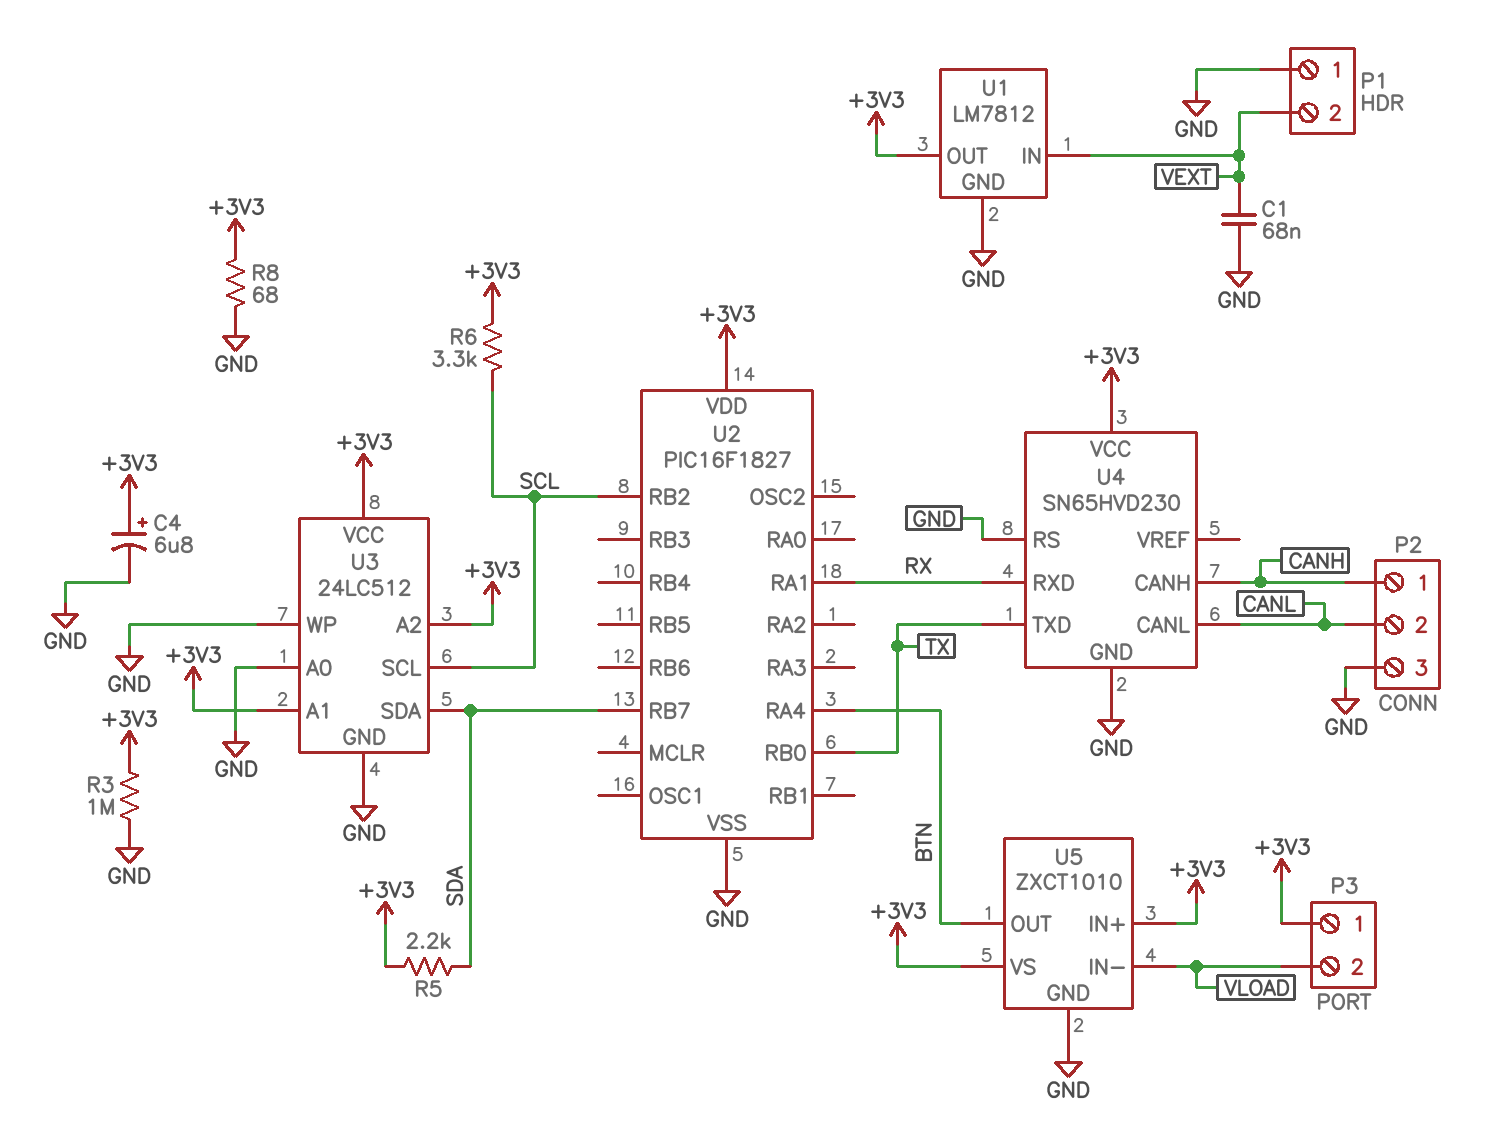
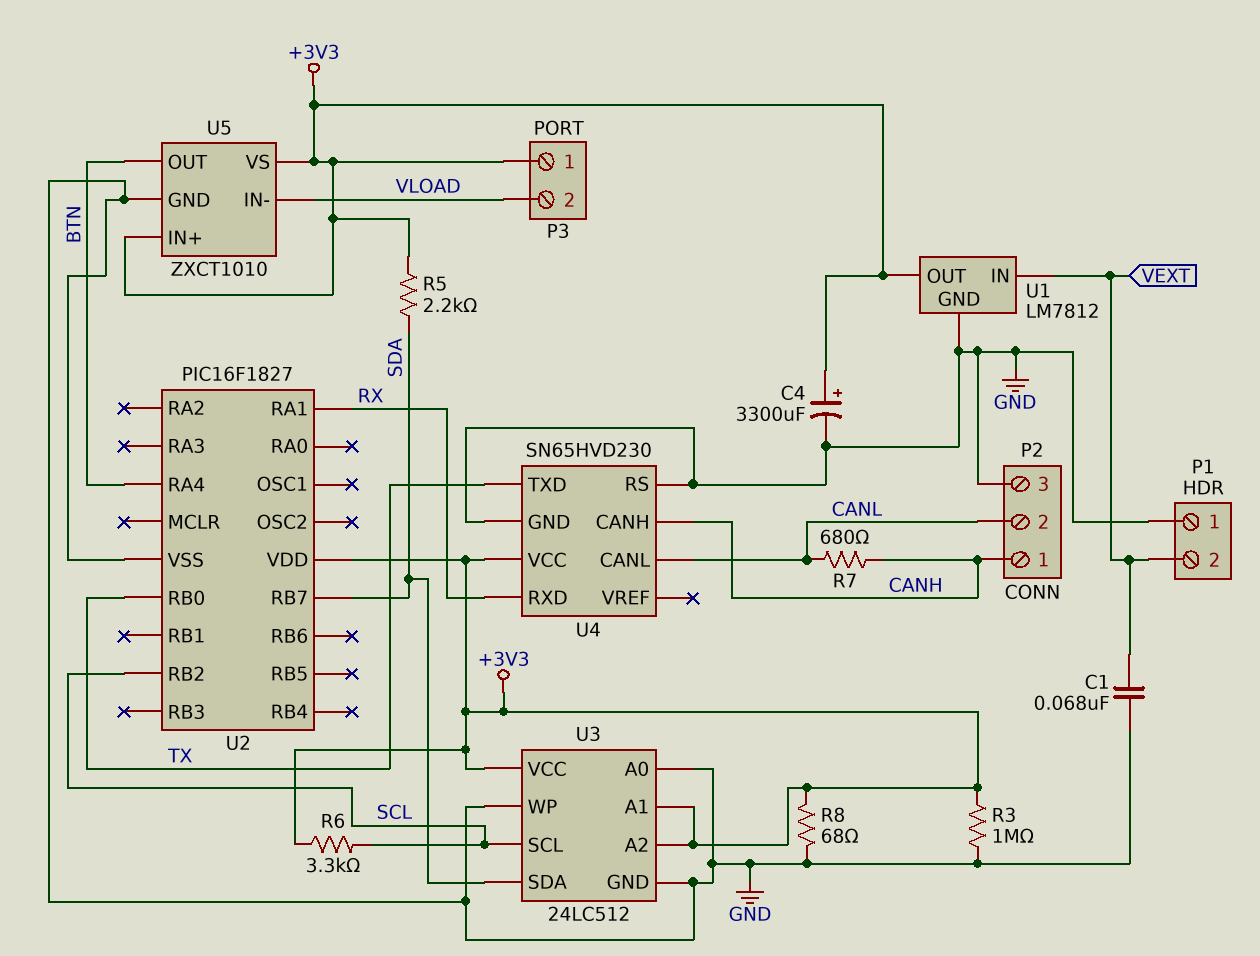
C4: 6.8uF (plus +3V3, minus GND) -> 3300uF (plus +3V3, minus GND)
R7: none -> 680 (CANH, CANL)

